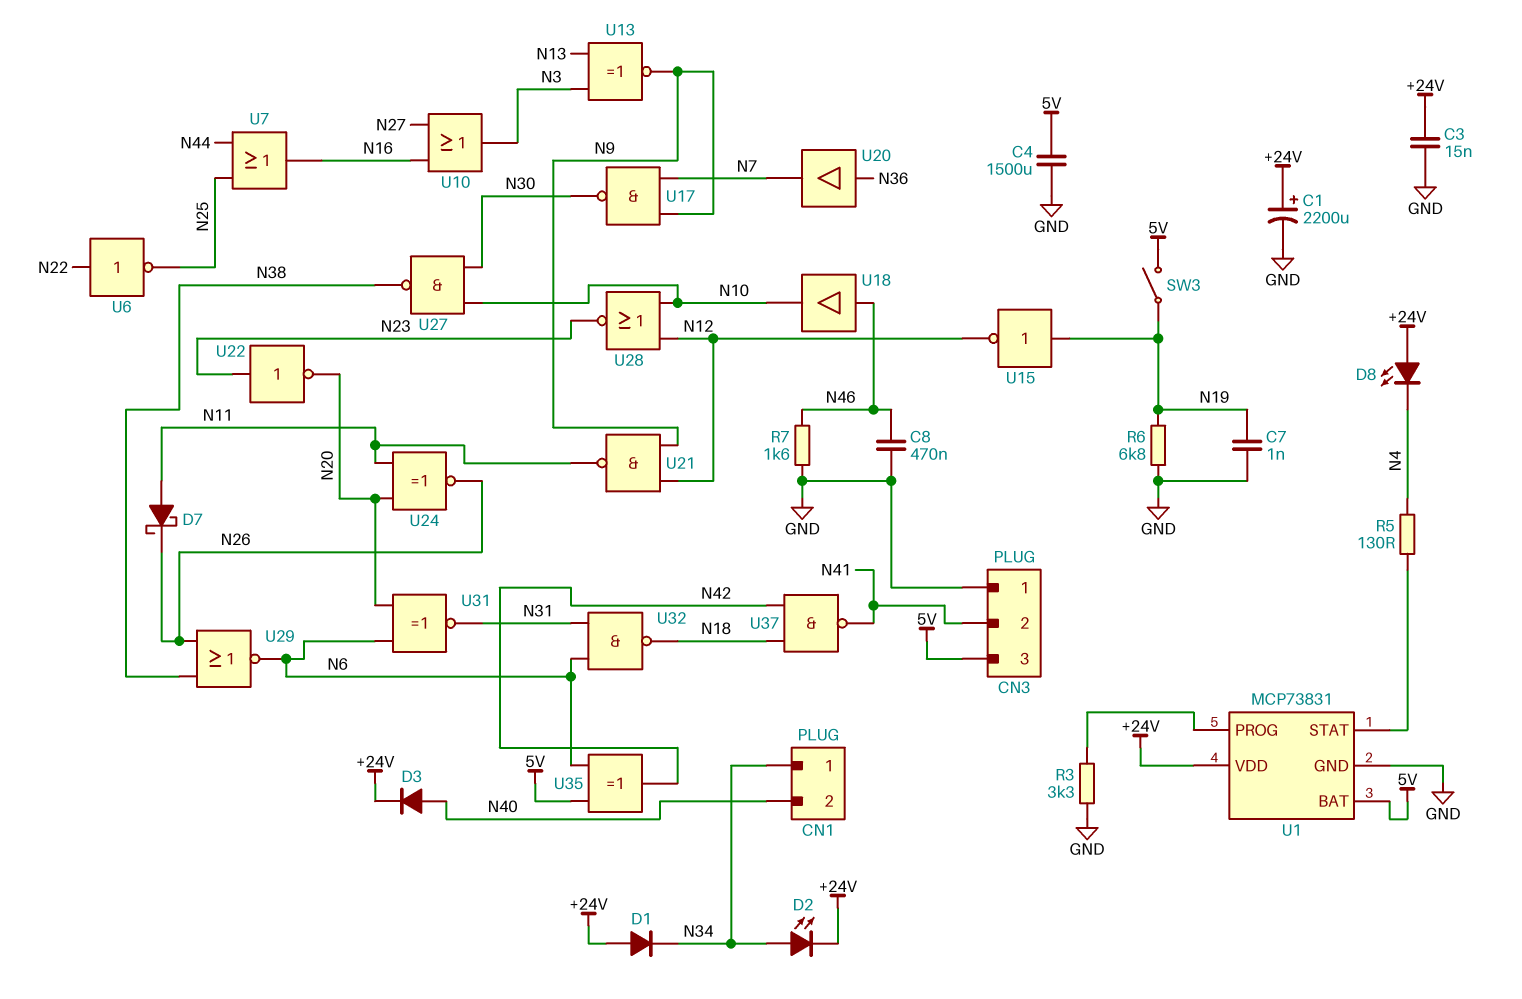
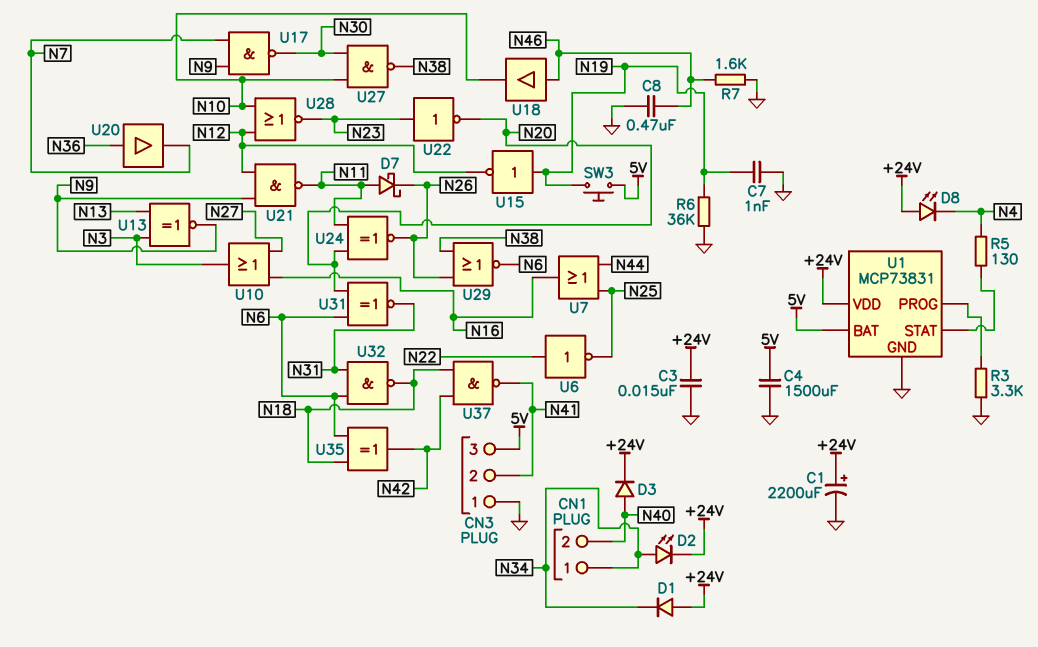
R6: 6.8k (GND, N19) -> 36k (GND, N19)
SW3: switch (5V, N19) -> button (5V, N19)
U35: XOR (in 5V, in N6, out N42) -> XOR (in N6, in N18, out N42)

